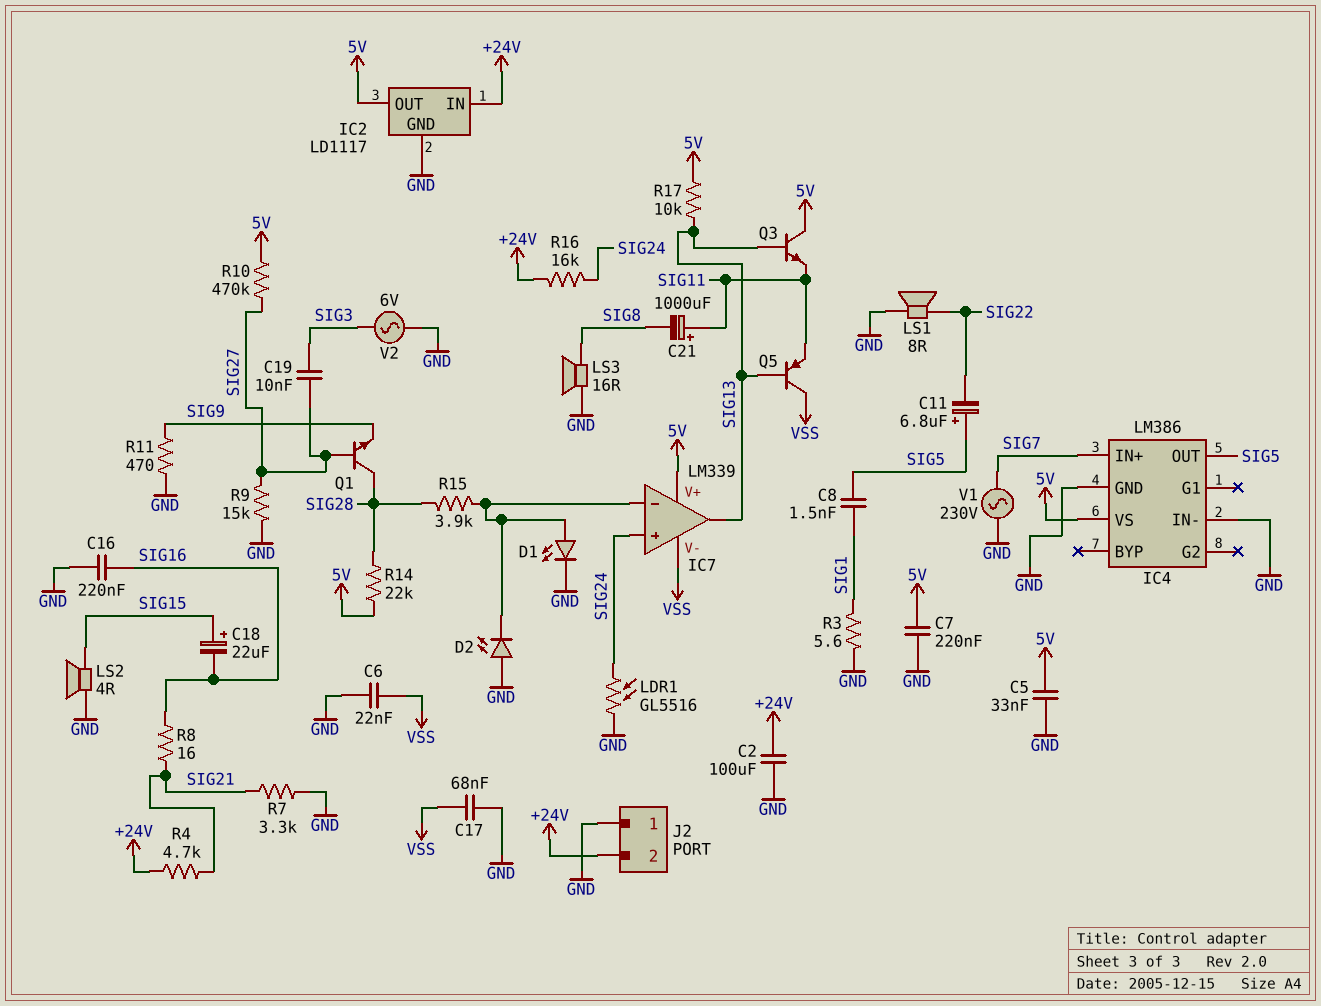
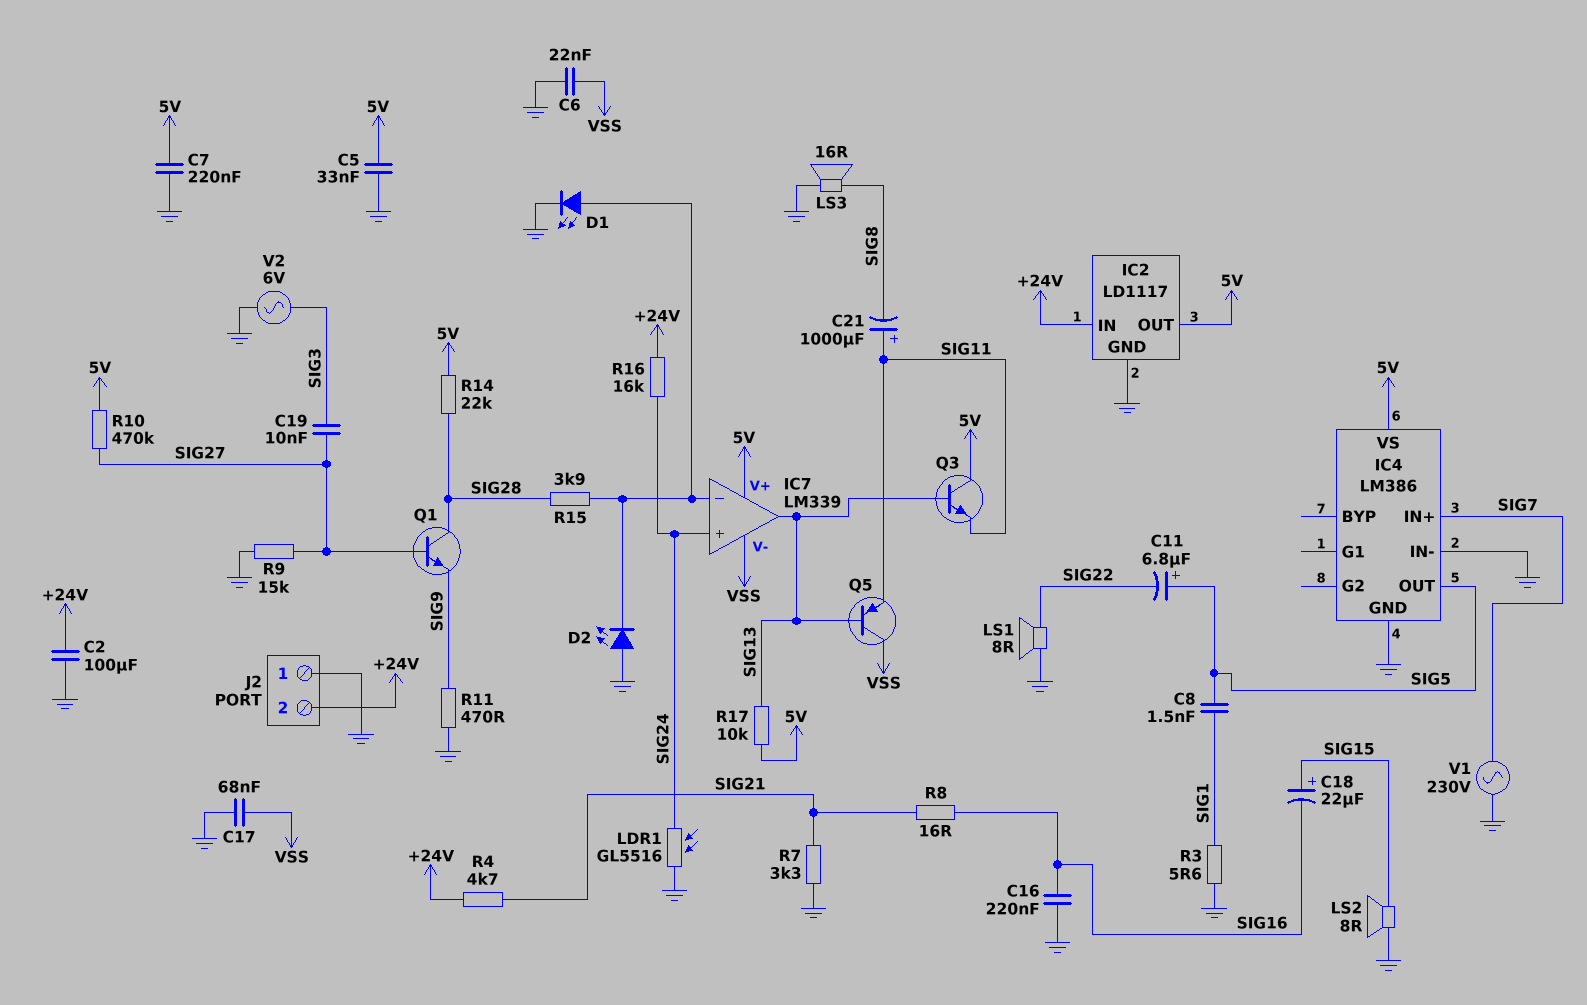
LS2: speaker 4R (GND, SIG15) -> speaker 8R (GND, SIG15)

